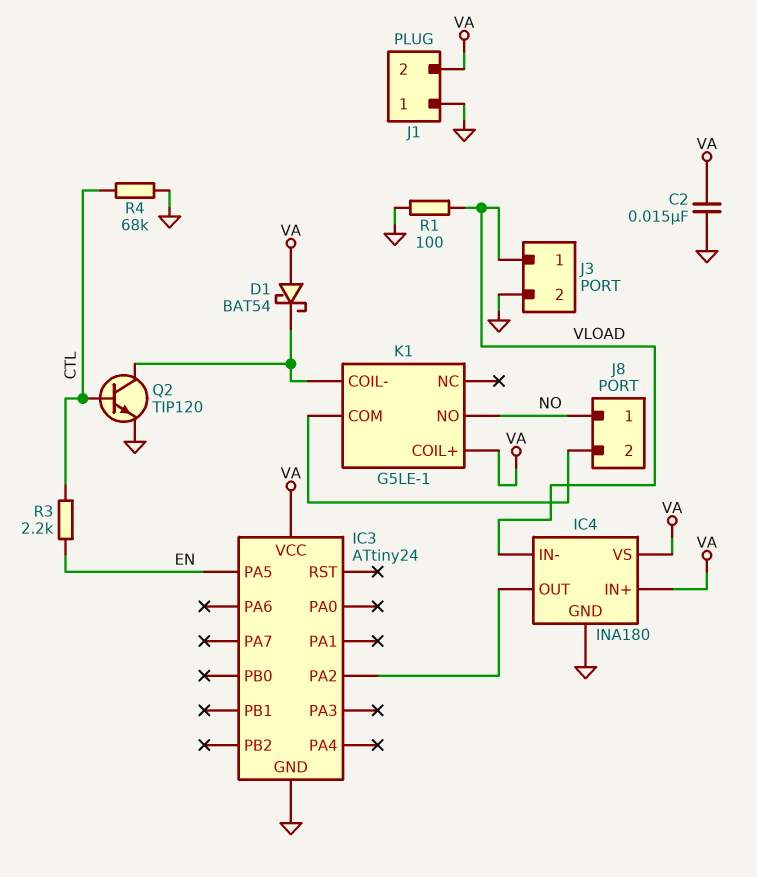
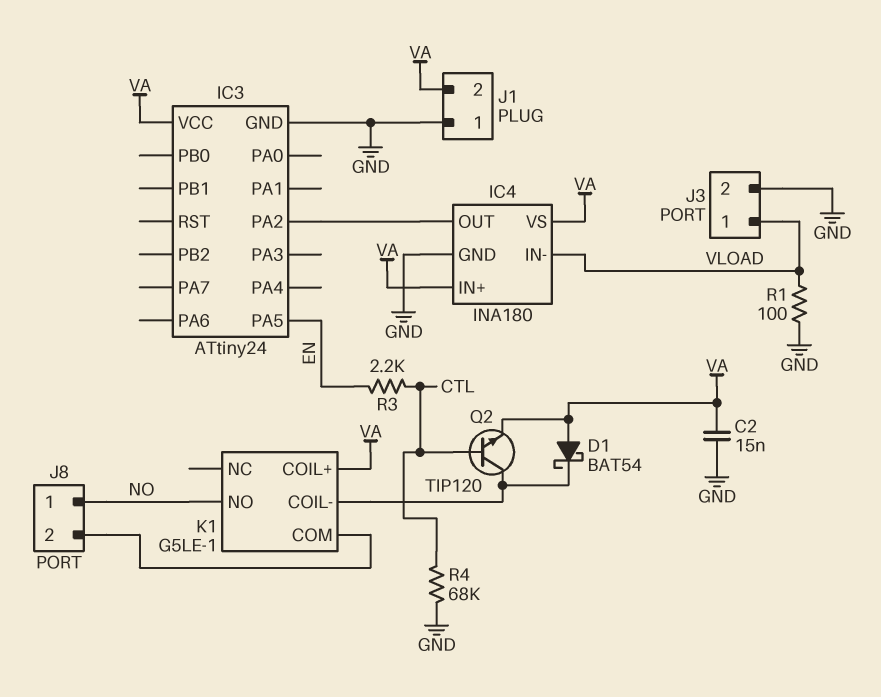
Q2: NPN TIP120 (B CTL, C K1/COIL-, E GND) -> NPN TIP120 (B CTL, C K1/COIL-, E VA)

